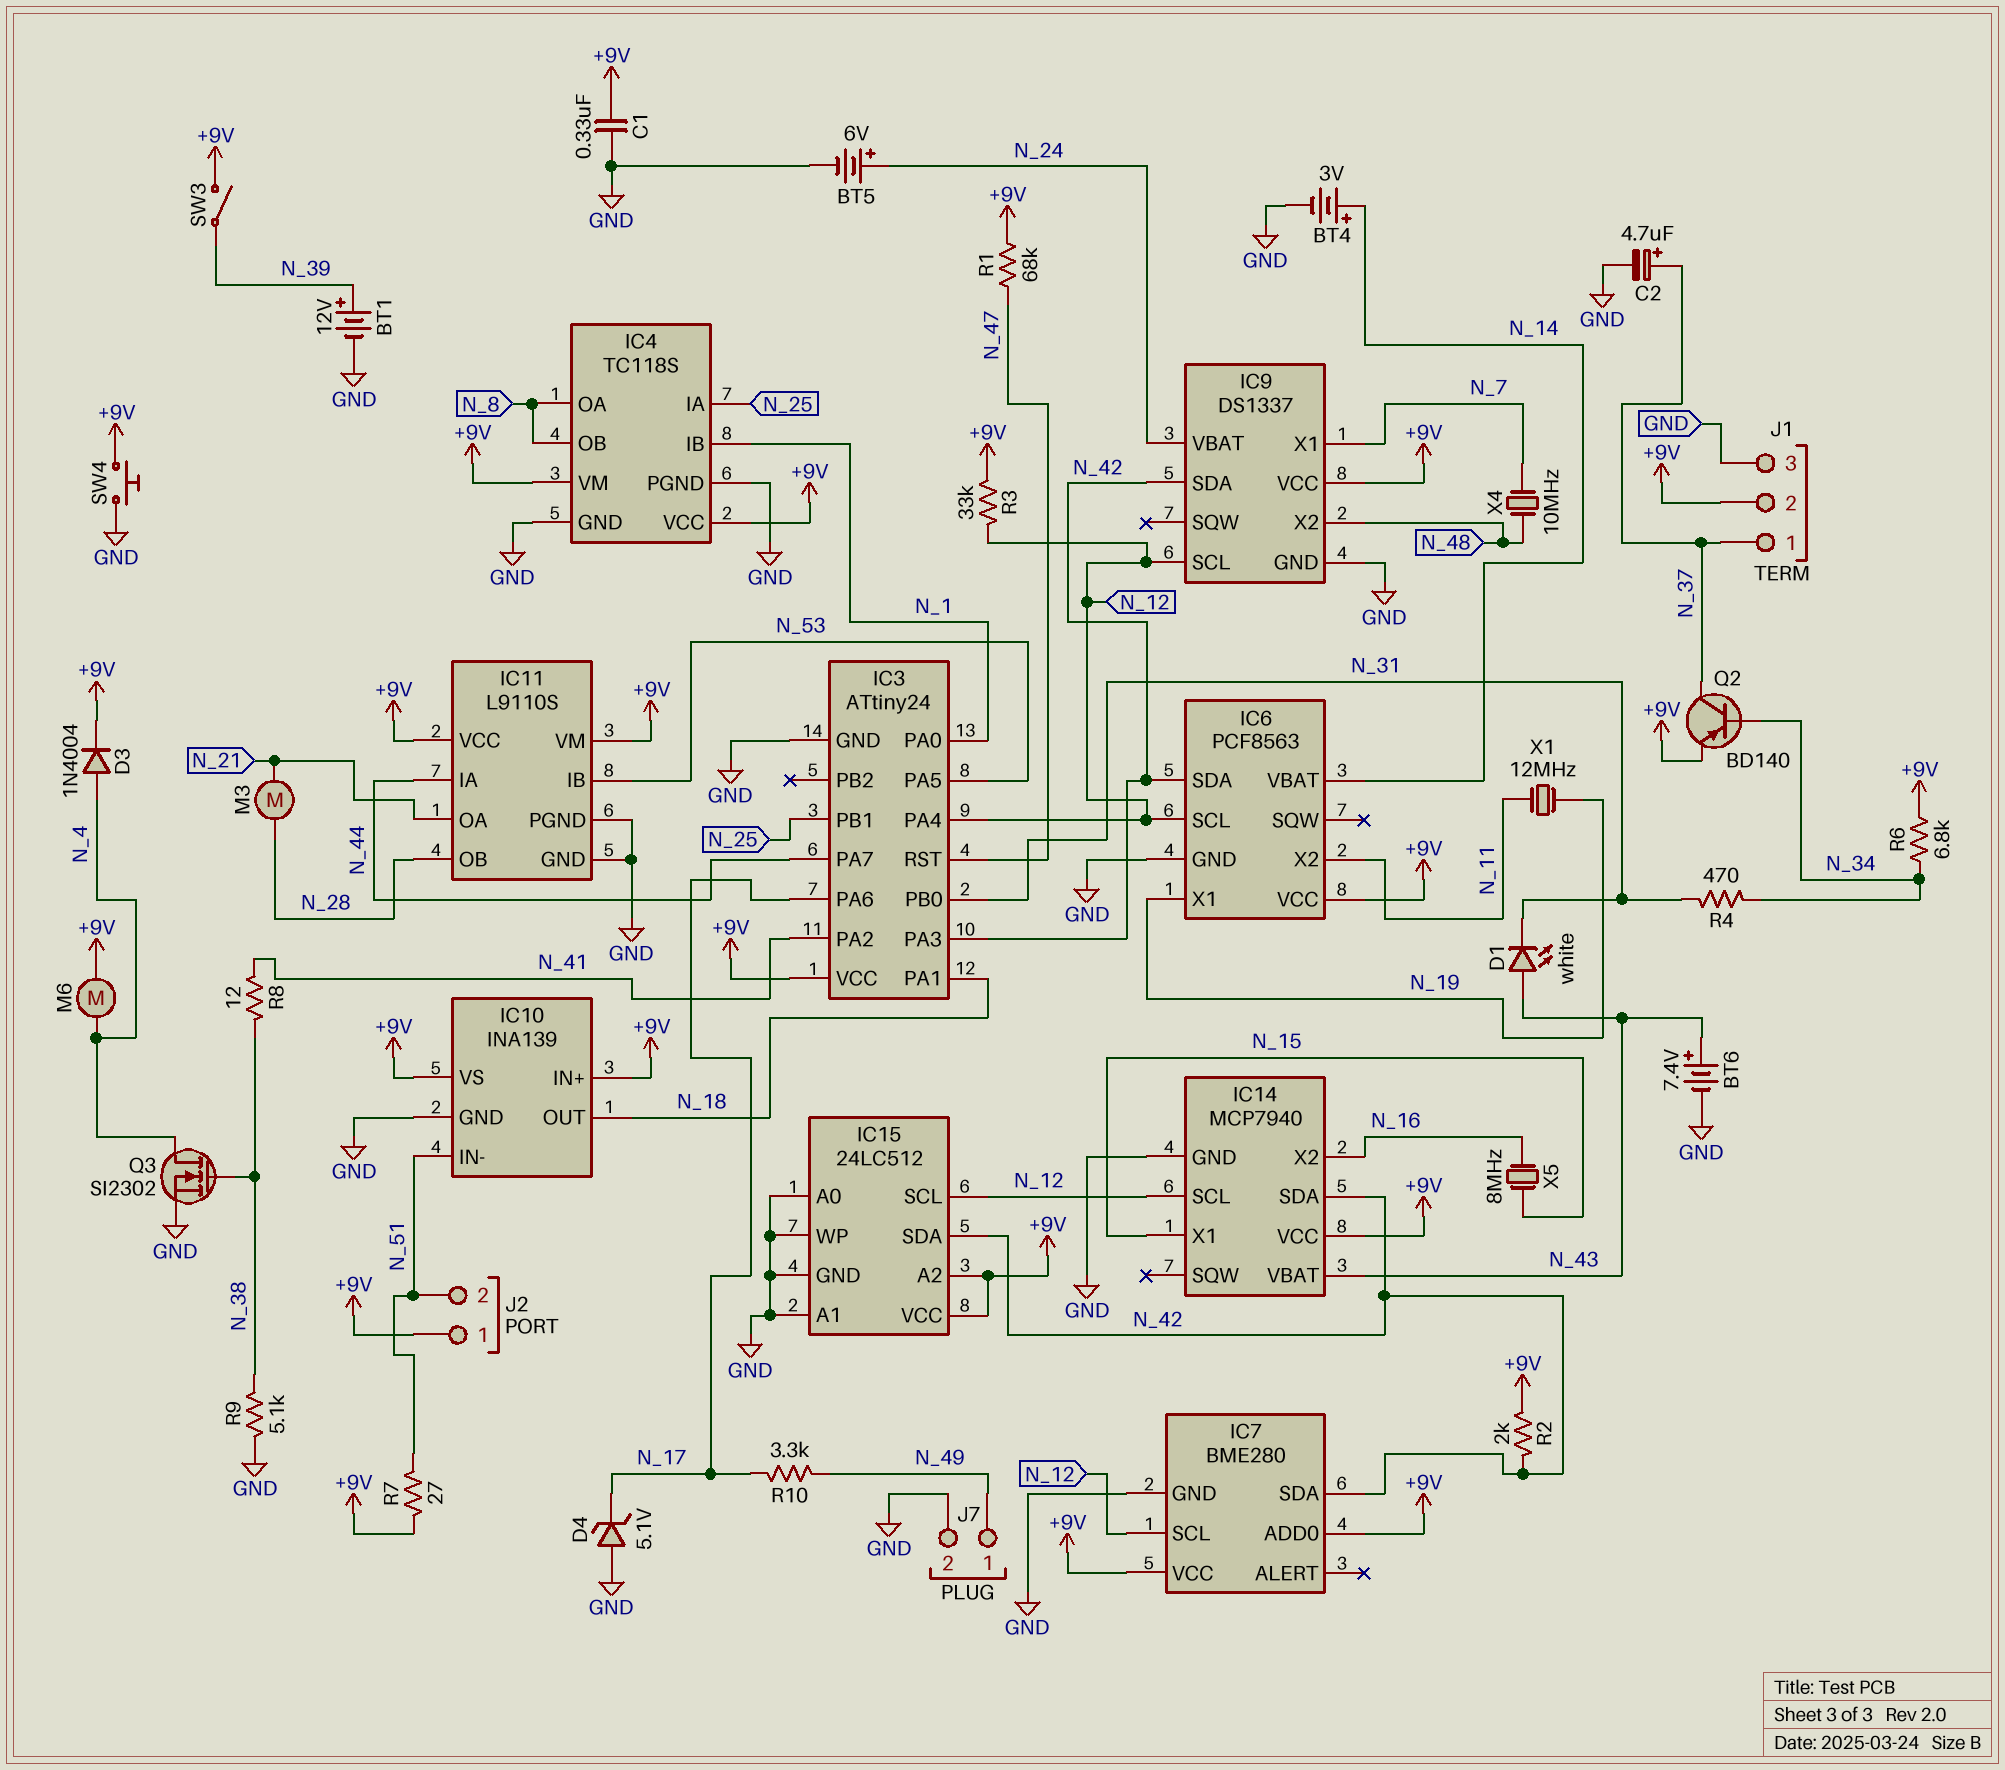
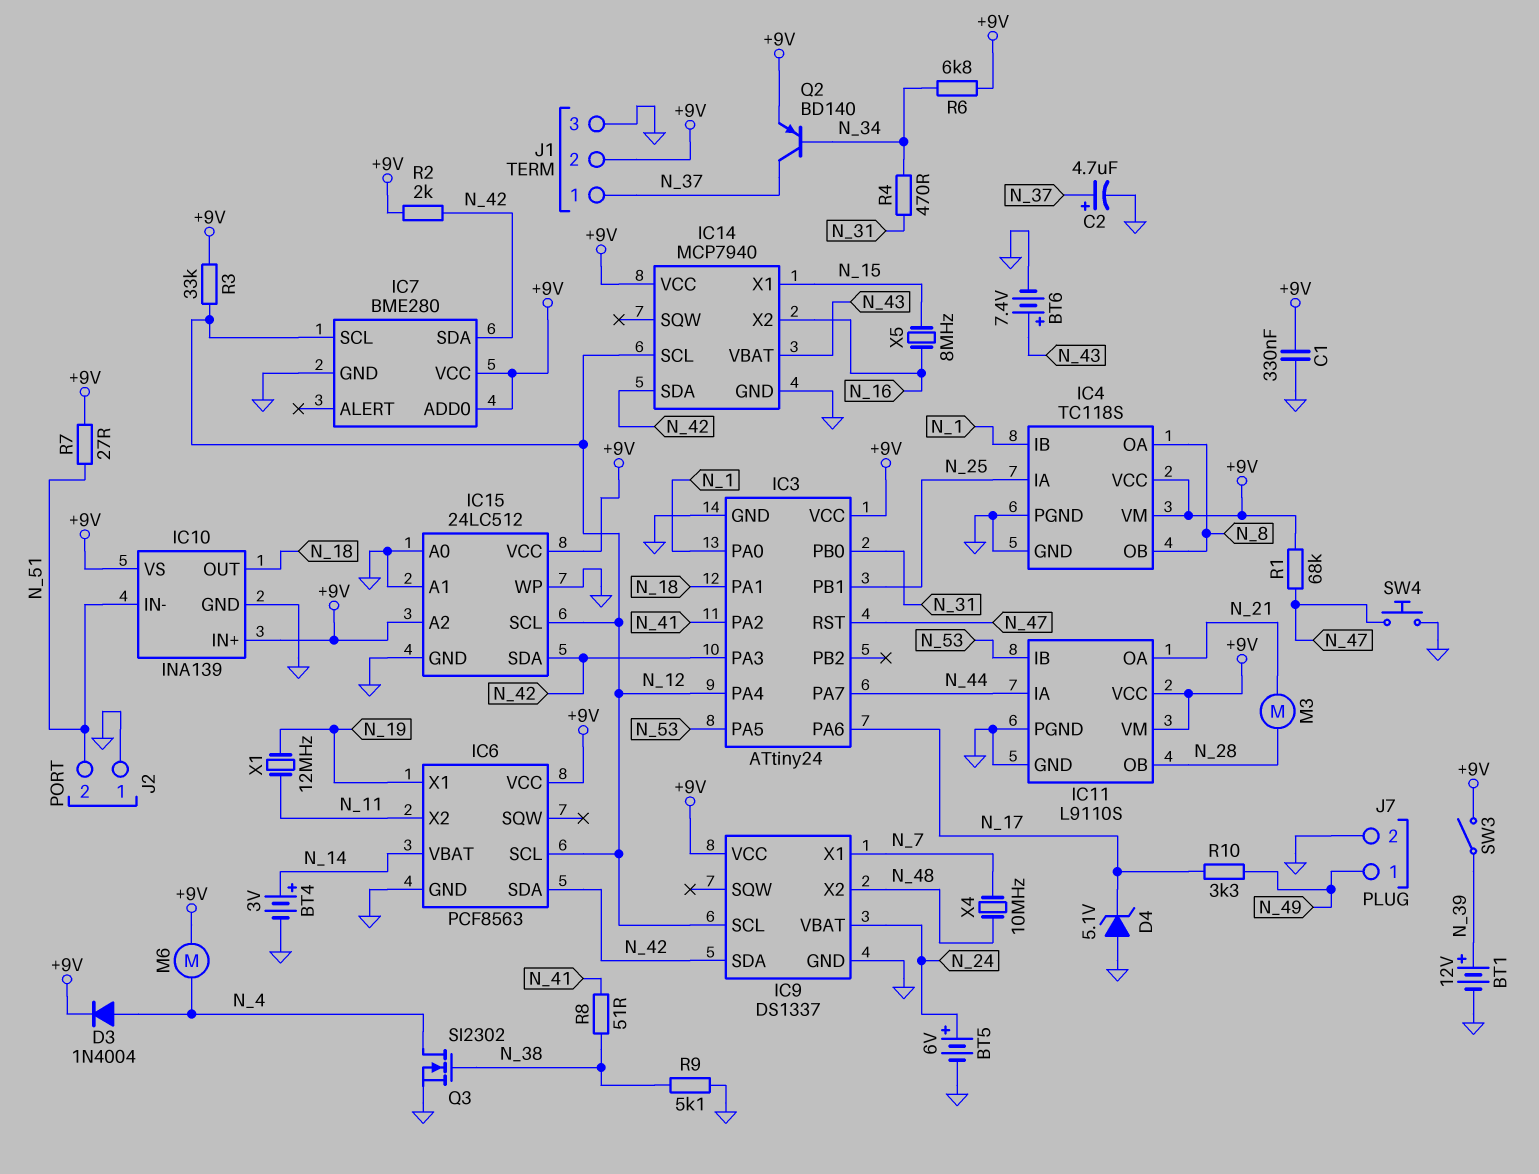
D1: LED white (A N_43, K N_31) -> none
J2 pin 1: +9V -> GND
R8: 12 (N_38, N_41) -> 51 (N_38, N_41)
SW4: button (+9V, GND) -> button (GND, N_47)

